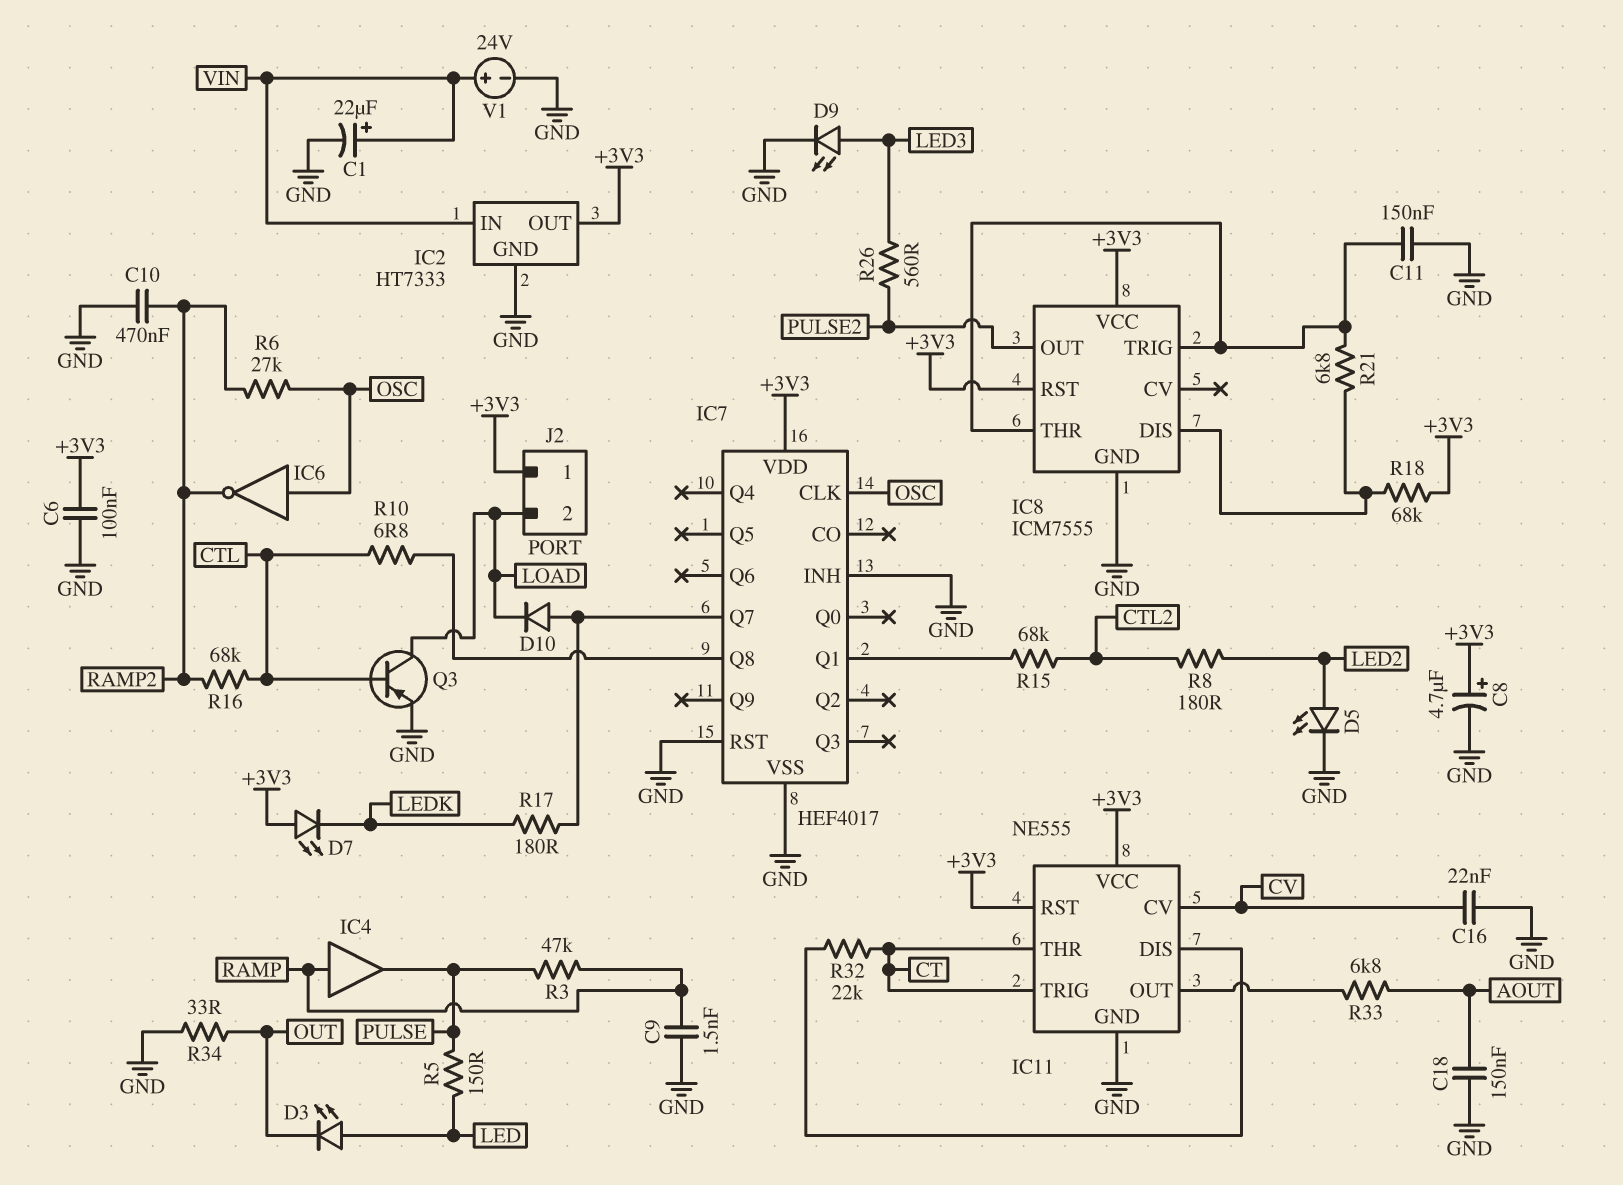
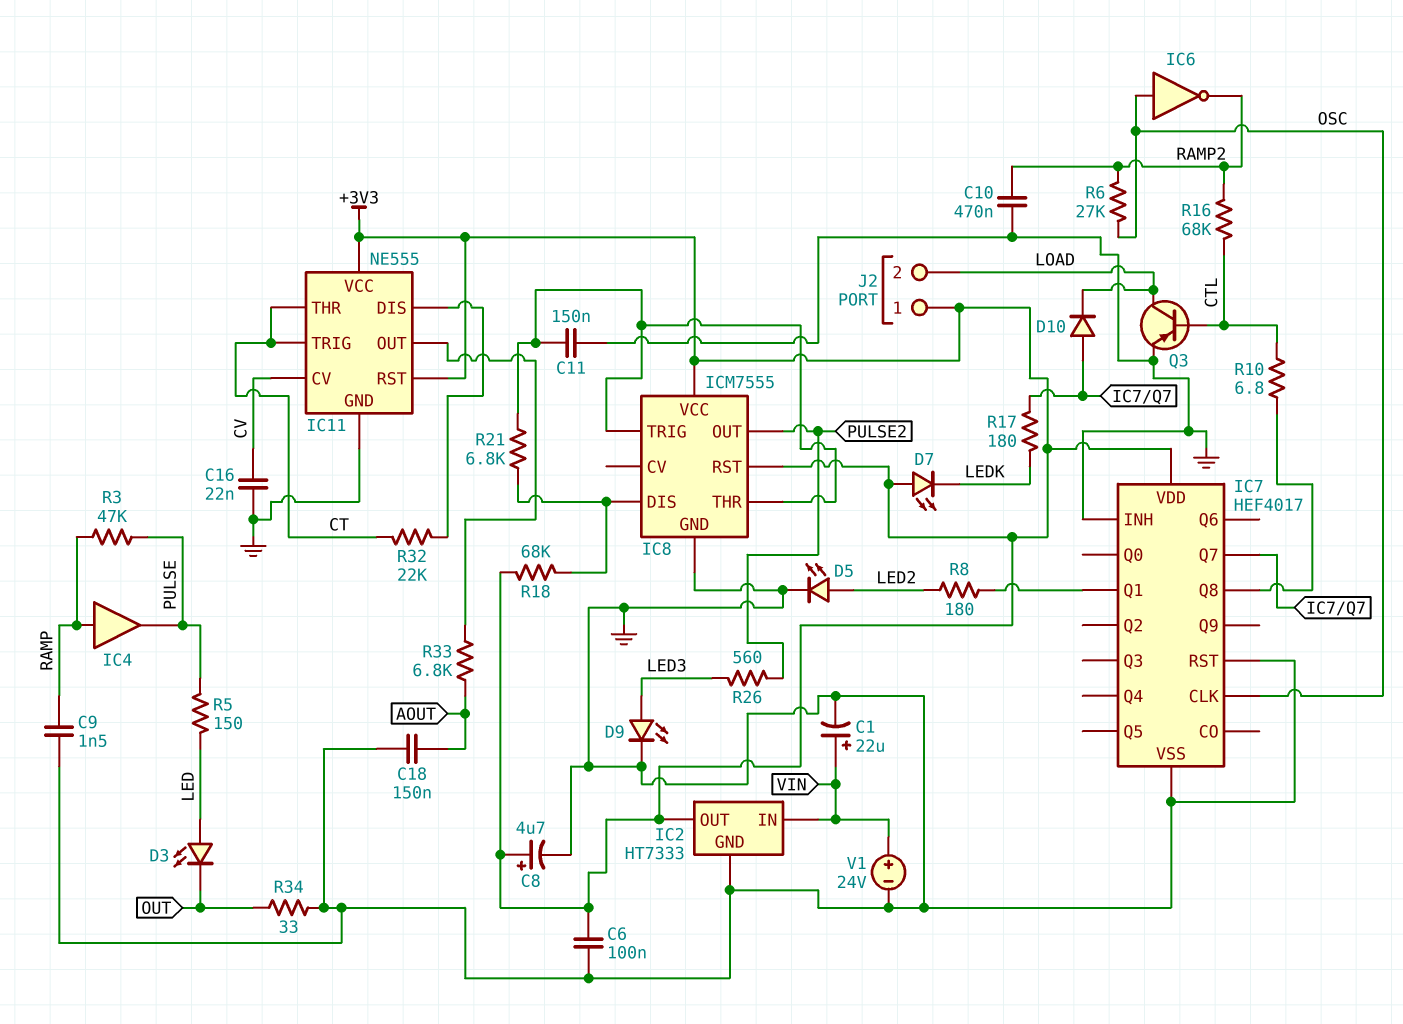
R8: 180 (CTL2, LED2) -> 180 (IC7/Q1, LED2)
R15: 68k (CTL2, IC7/Q1) -> none

